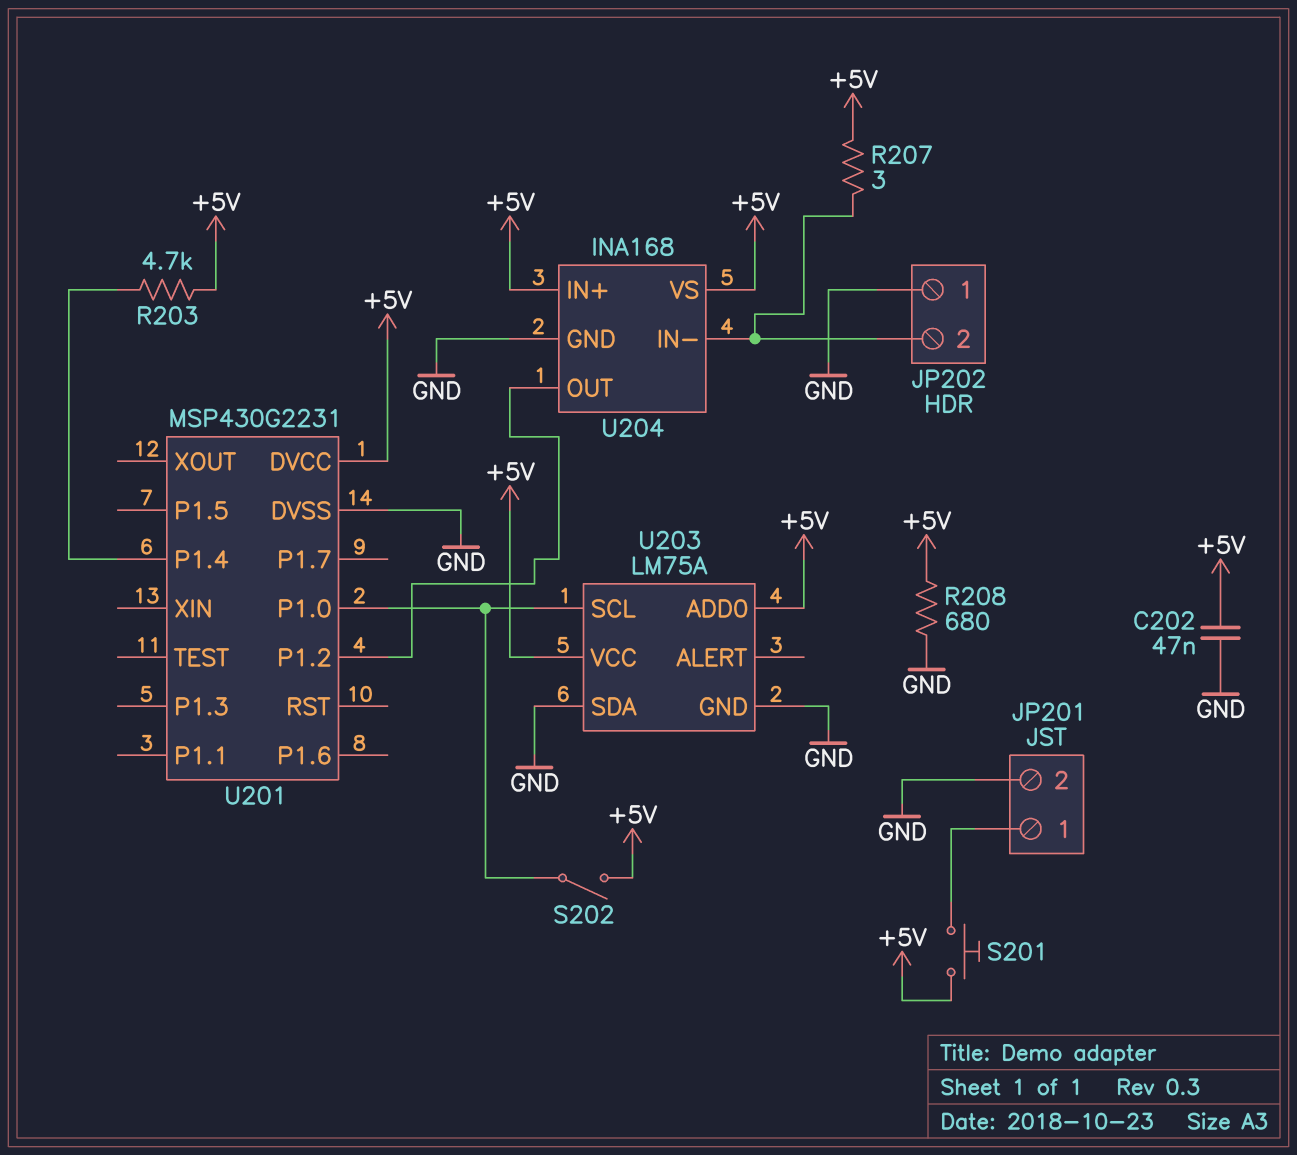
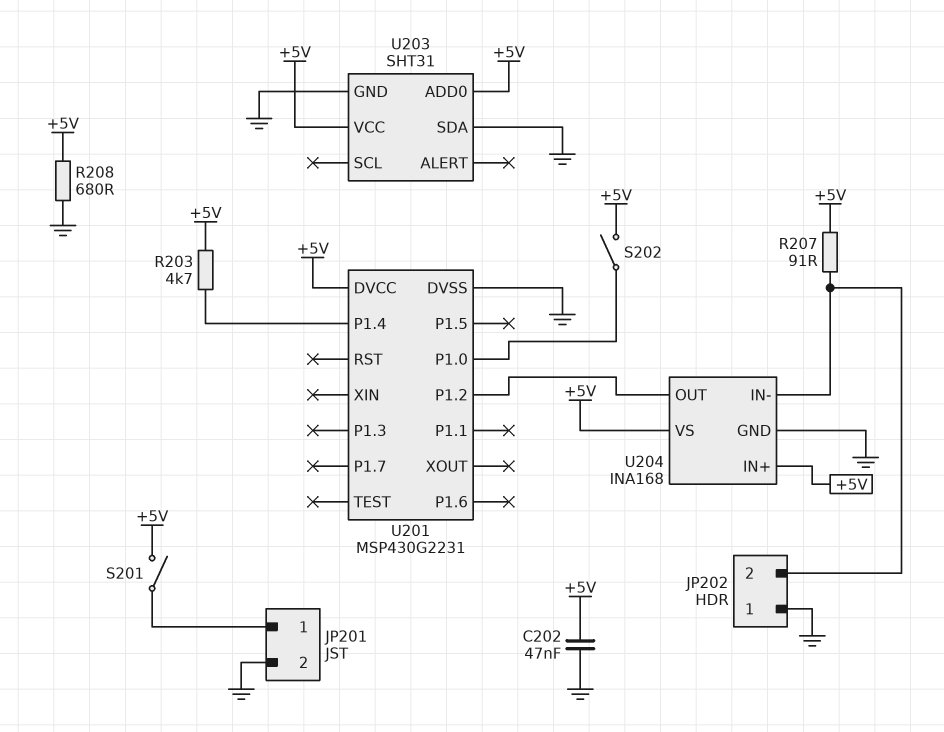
R207: 3 (+5V, JP202/2) -> 91 (+5V, JP202/2)
S201: button (+5V, JP201/1) -> switch (+5V, JP201/1)
U203: LM75A -> SHT31
U203 pin SCL: U201/P1.0 -> none

